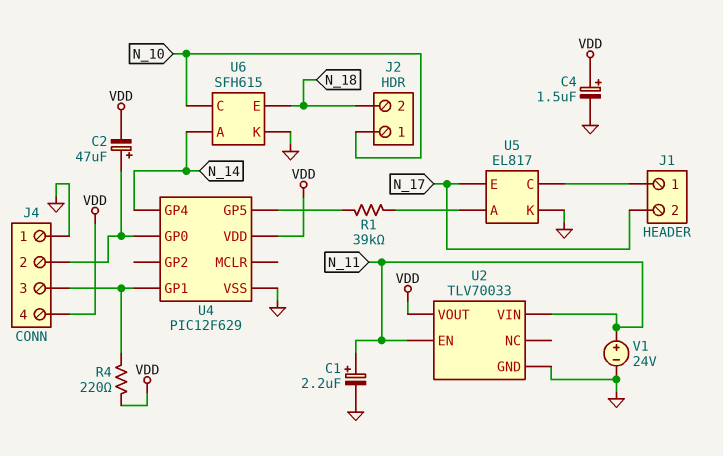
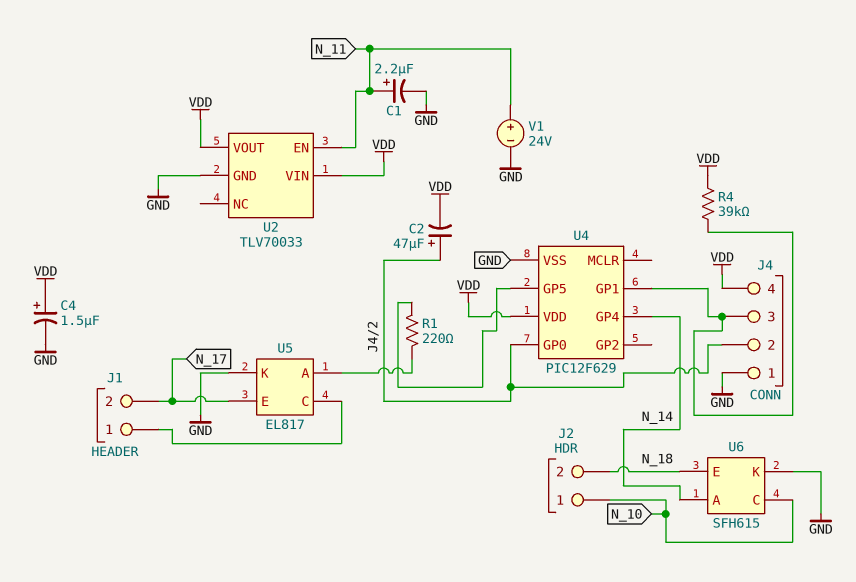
R1: 39k (U4/GP5, U5/A) -> 220 (U4/GP5, U5/A)
R4: 220 (J4/3, VDD) -> 39k (J4/3, VDD)
U2 pin VIN: N_11 -> VDD

